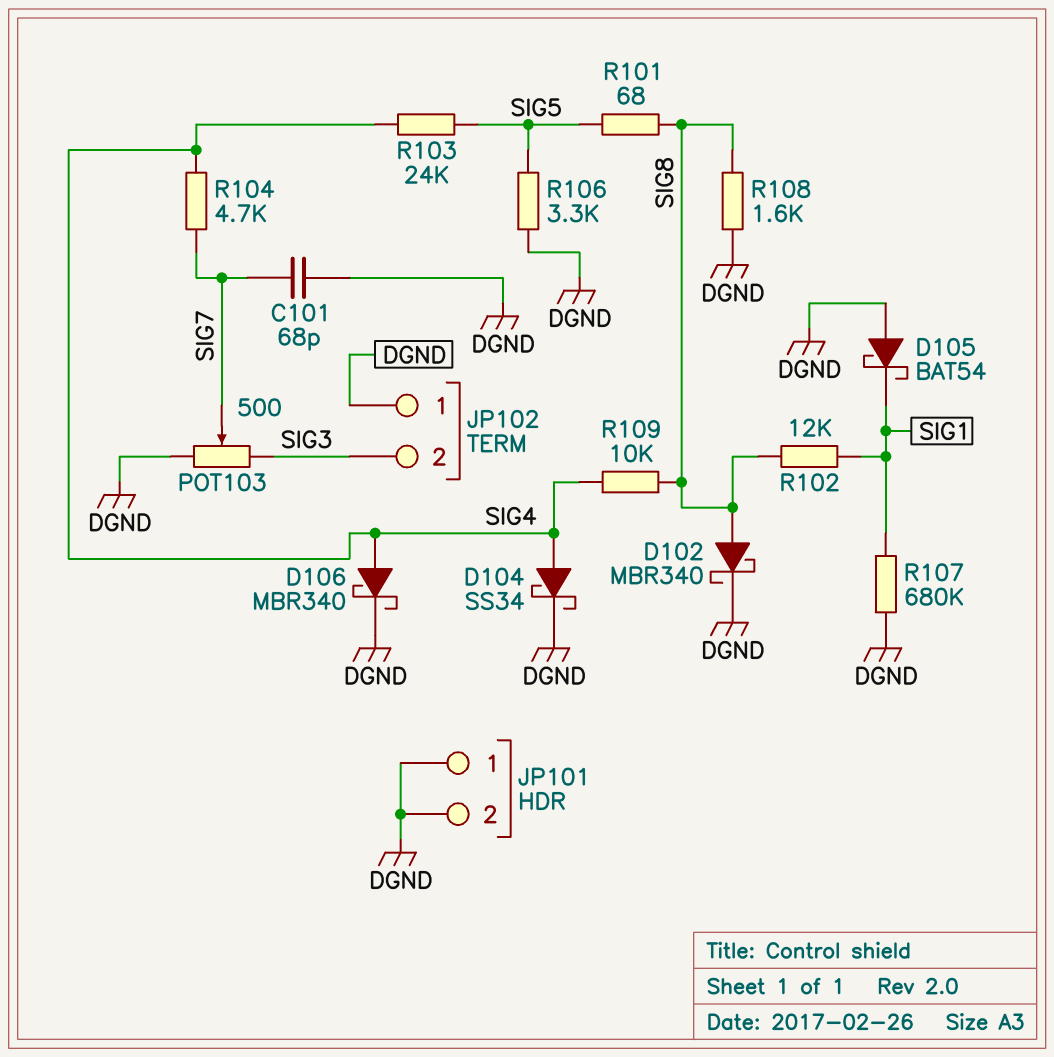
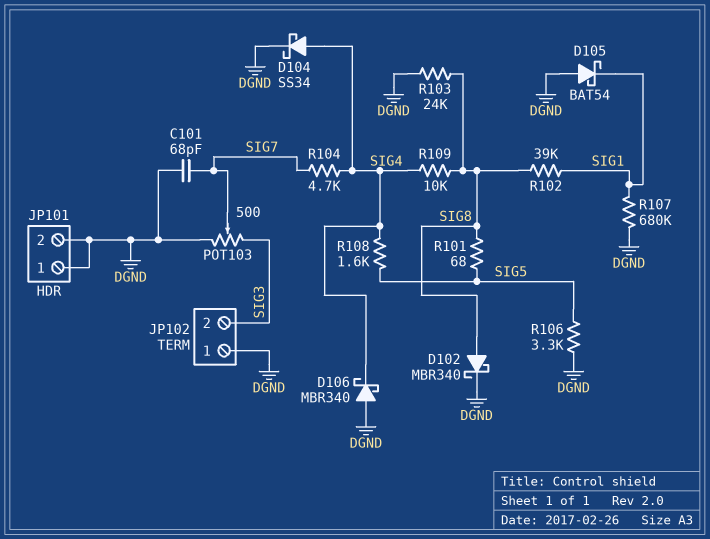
D106: schottky MBR340 (A SIG4, K DGND) -> schottky MBR340 (A DGND, K SIG4)
R102: 12k (SIG1, SIG8) -> 39k (SIG1, SIG8)
R103: 24k (SIG4, SIG5) -> 24k (DGND, SIG8)
R108: 1.6k (DGND, SIG8) -> 1.6k (SIG4, SIG5)

